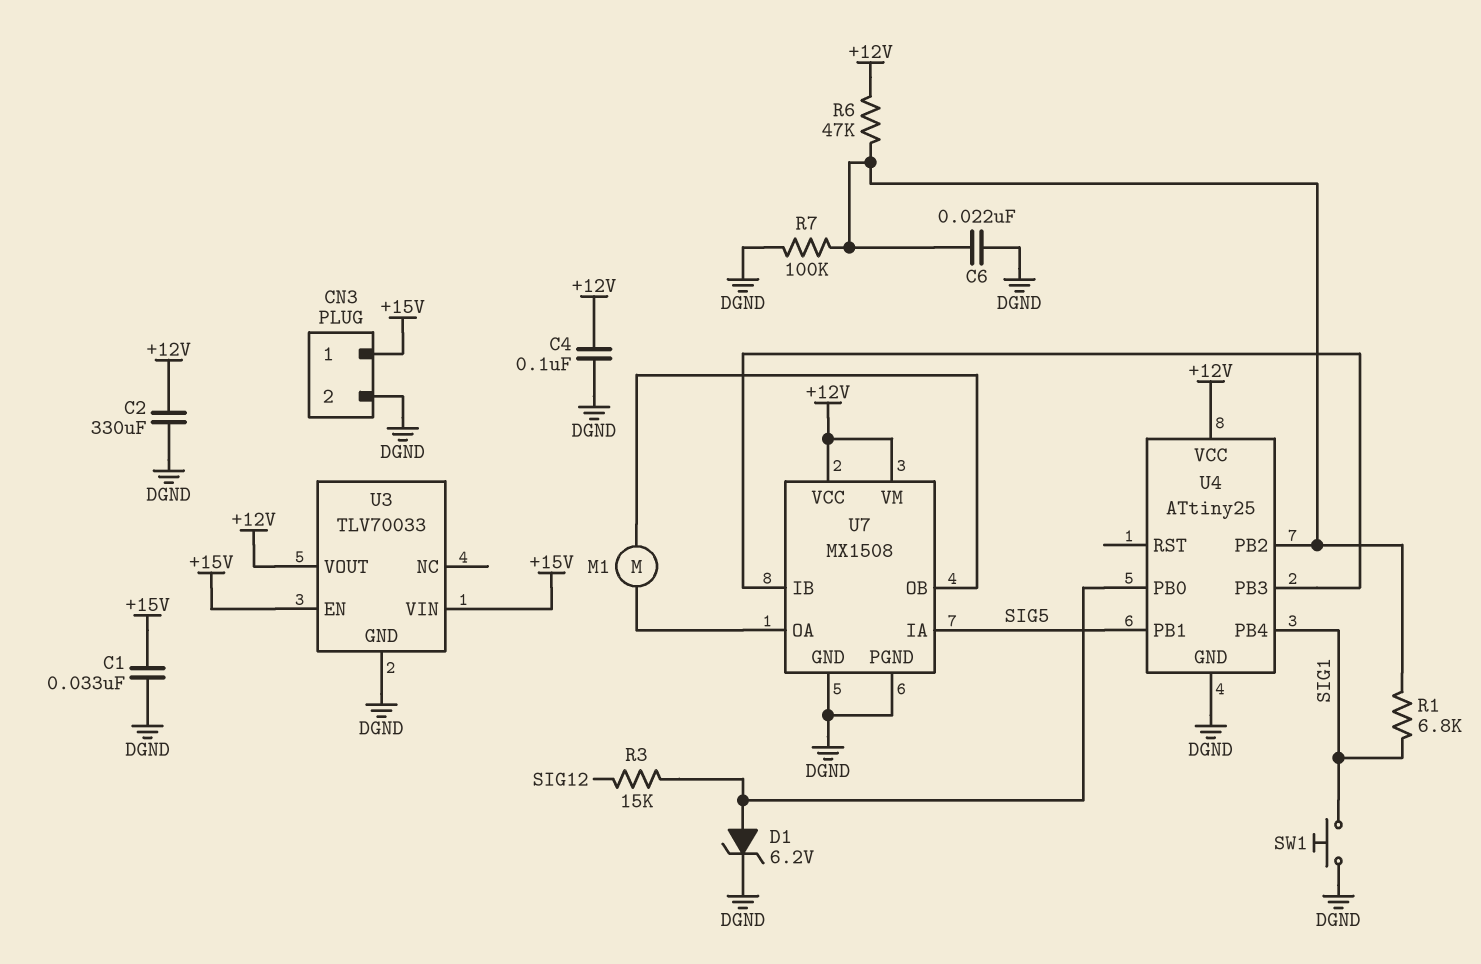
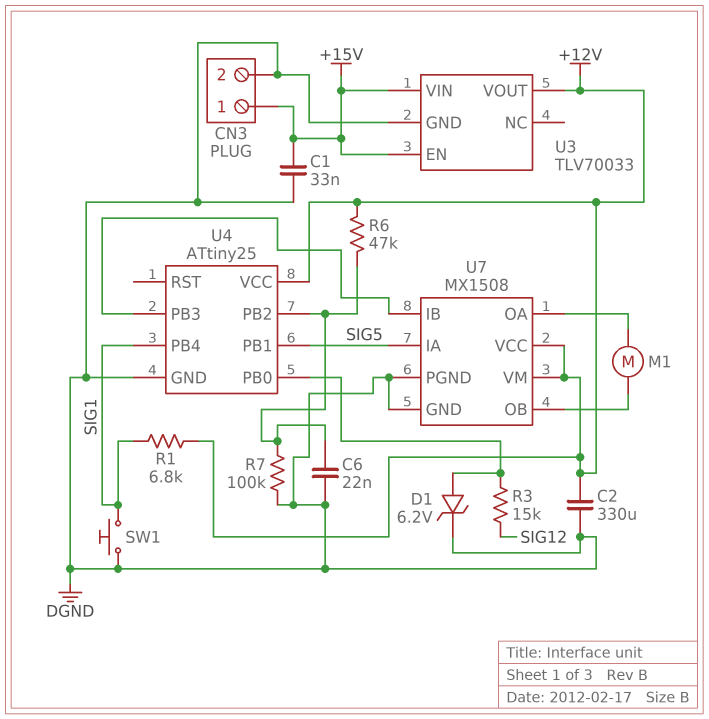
C4: 100nF (+12V, DGND) -> none
R1: 6.8k (SIG1, U4/PB2) -> 6.8k (+12V, SIG1)

